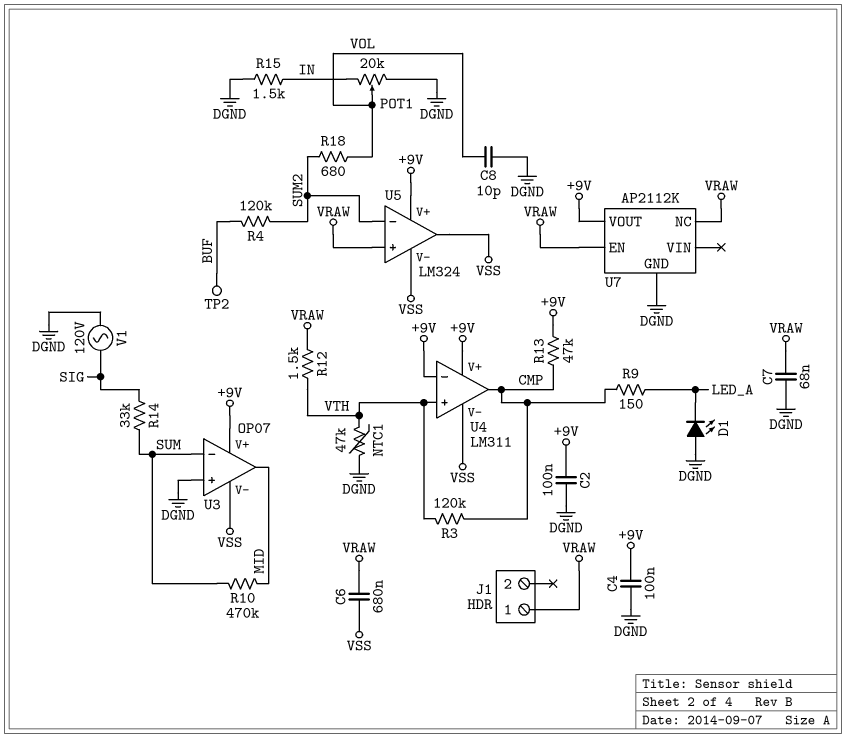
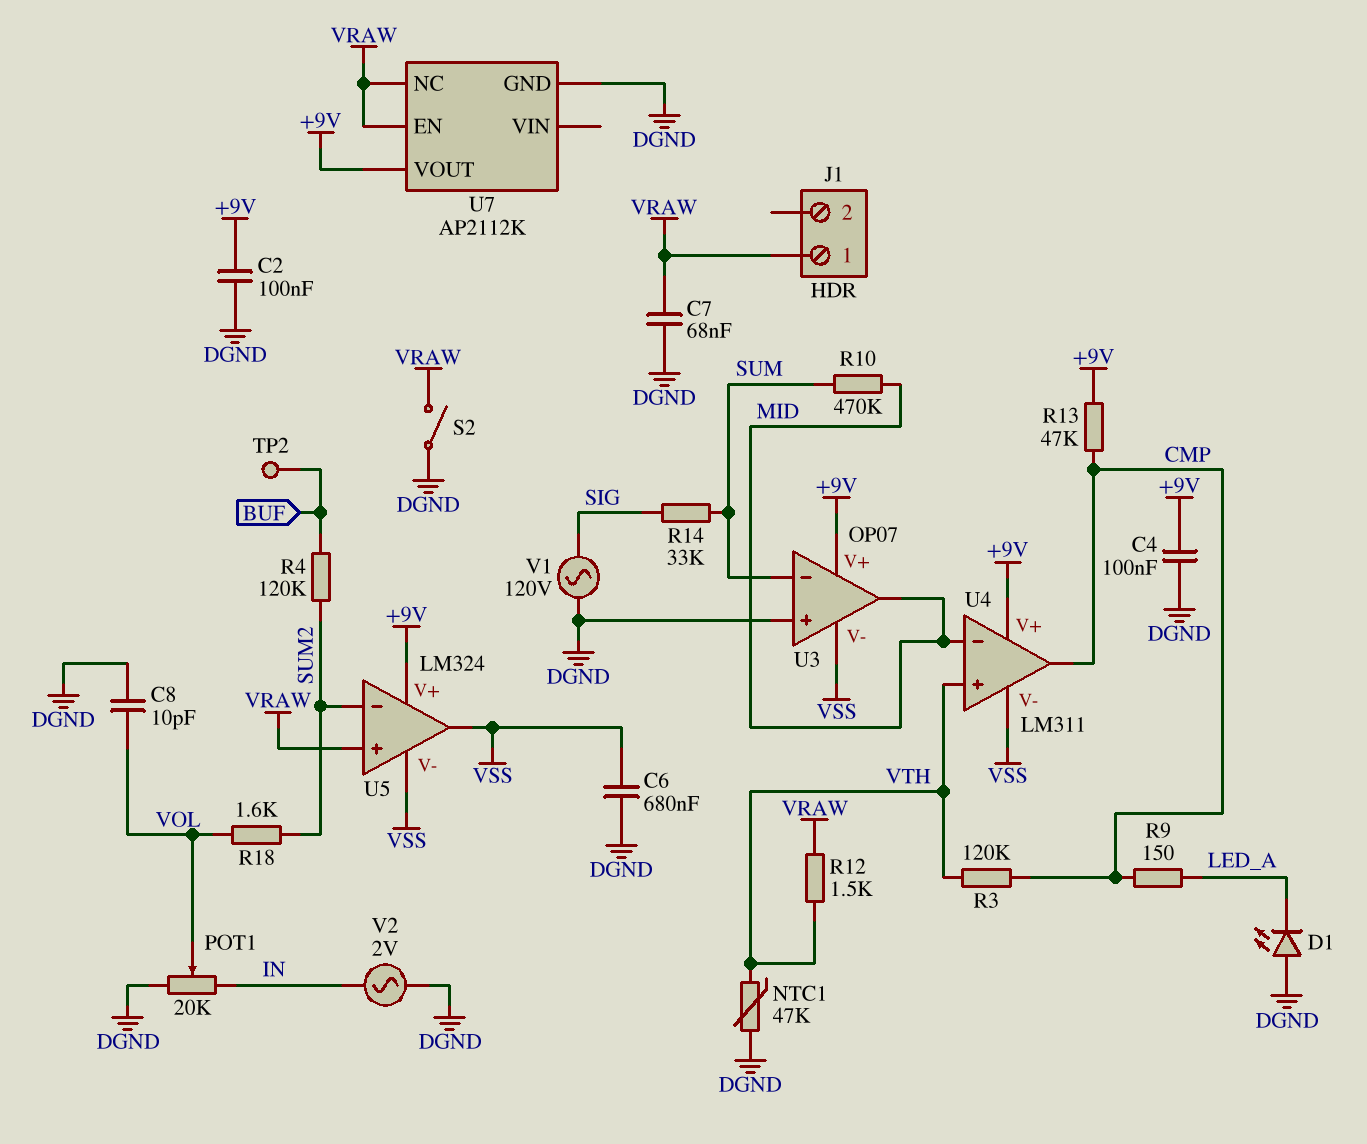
C6: 680nF (VRAW, VSS) -> 680nF (DGND, VSS)
R15: 1.5k (DGND, IN) -> none
R18: 680 (SUM2, VOL) -> 1.6k (SUM2, VOL)
S2: none -> switch (DGND, VRAW)
U4 pin in-: +9V -> MID
V2: none -> AC 2V (DGND, IN)

